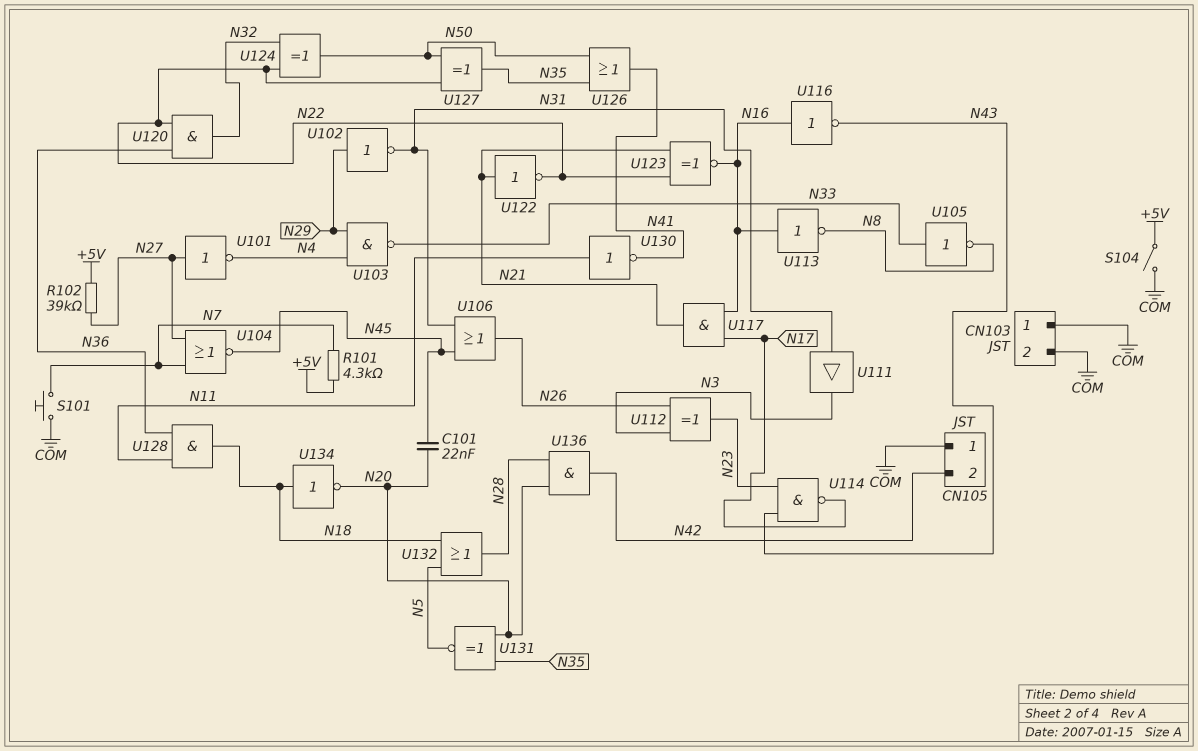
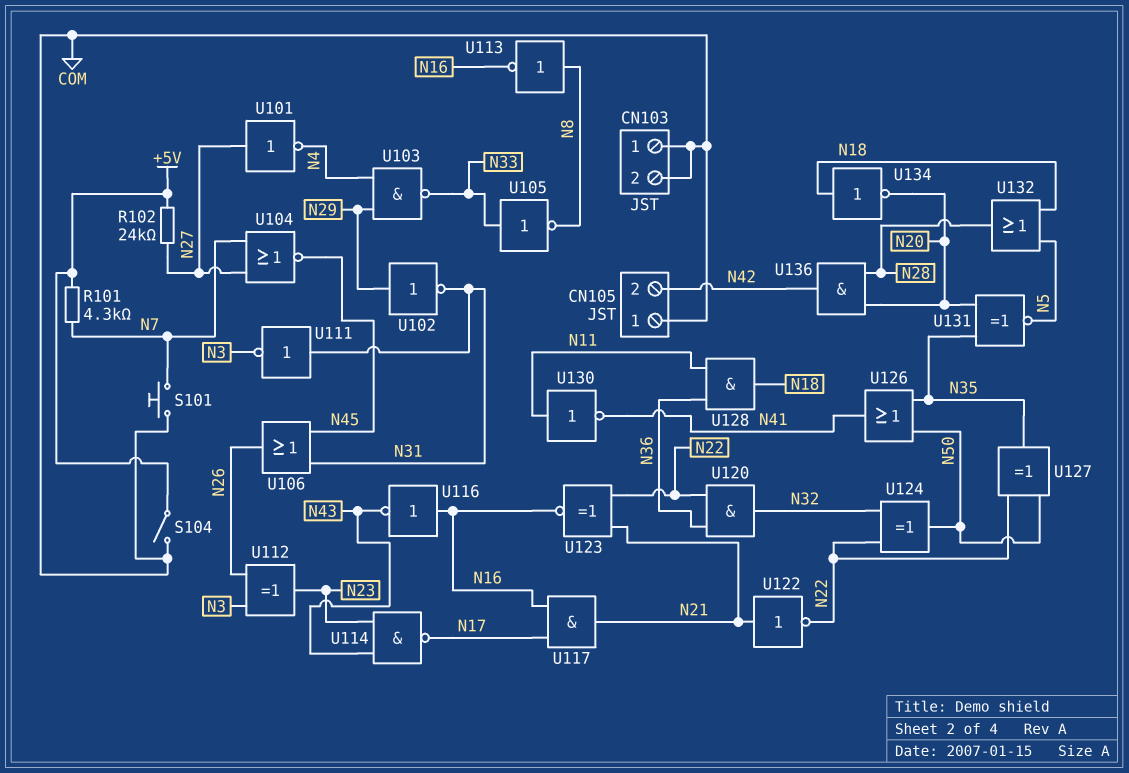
C101: 22nF (N20, N45) -> none
R102: 39k (+5V, N27) -> 24k (+5V, N27)
U111: buffer (in N31, out N3) -> NOT (in N31, out N3)
U113: NOT (in N16, out N8) -> NOT (in N8, out N16)

